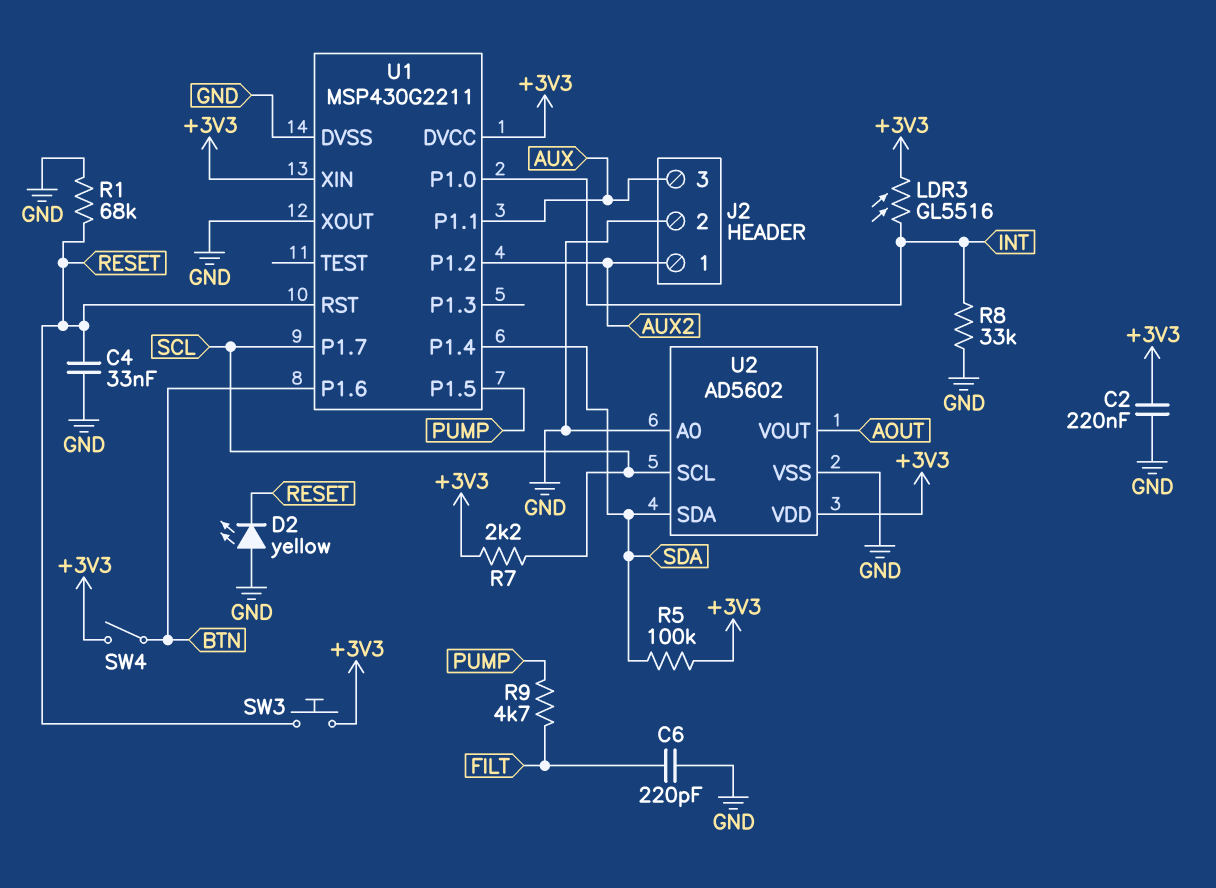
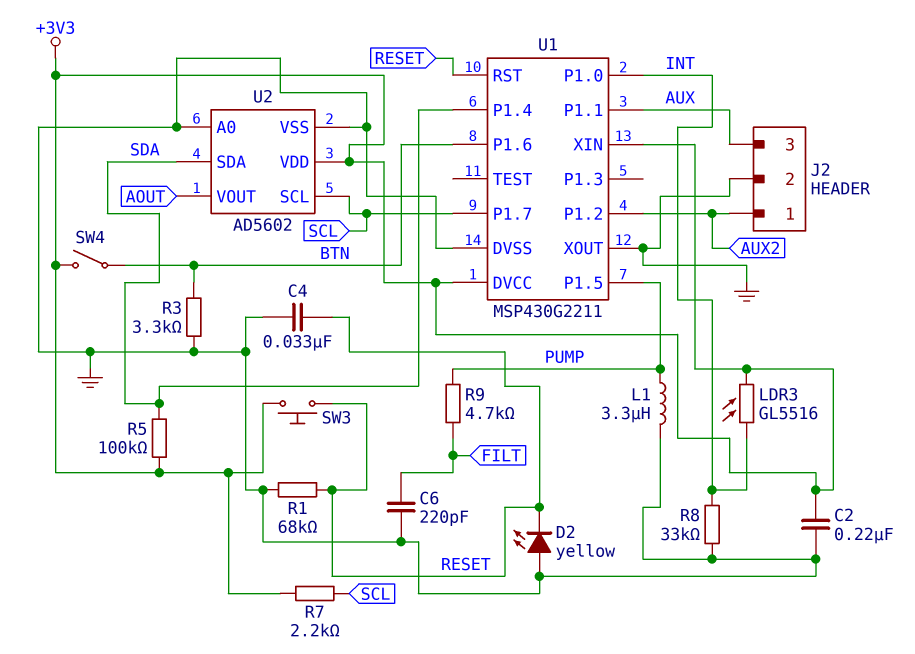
L1: none -> 3.3uH (GND, PUMP)
R3: none -> 3.3k (BTN, GND)

